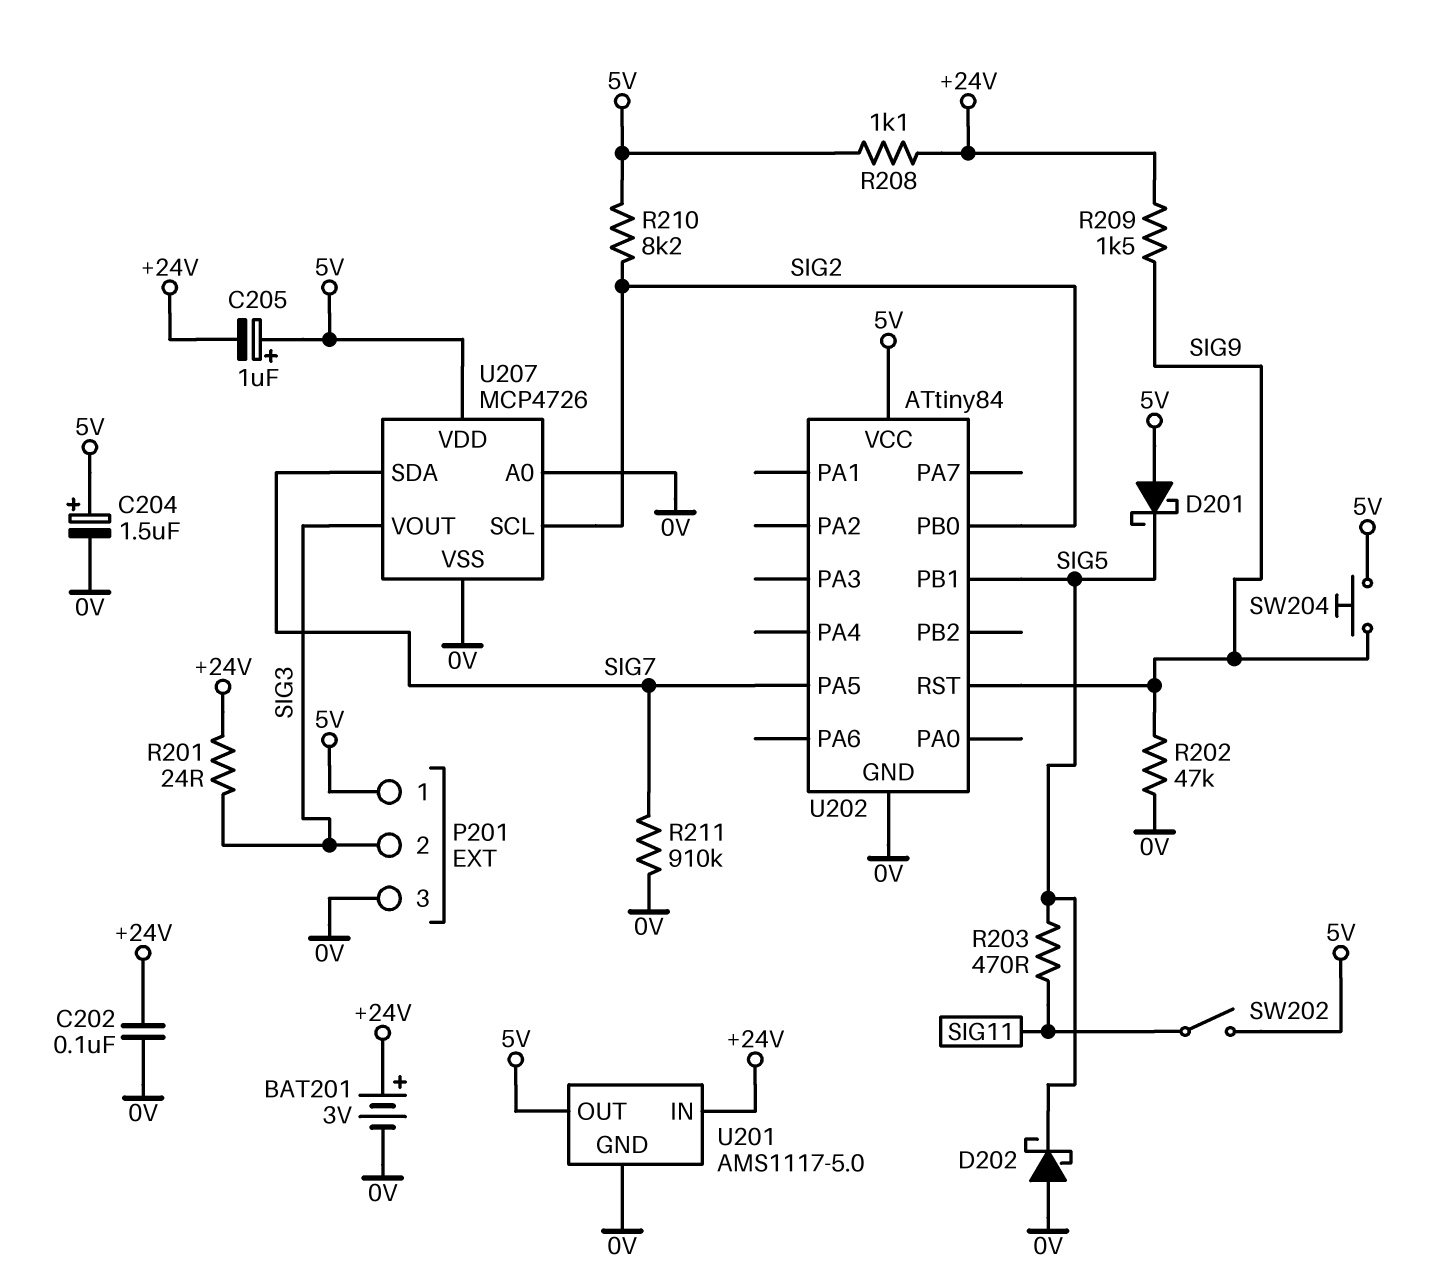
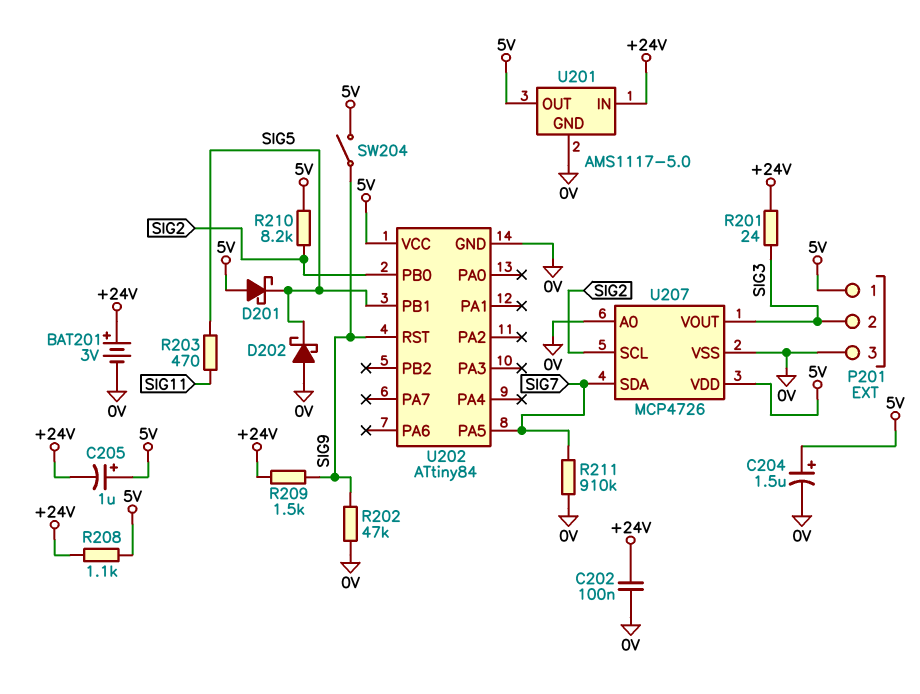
SW202: switch (5V, SIG11) -> none
SW204: button (5V, SIG9) -> switch (5V, SIG9)

